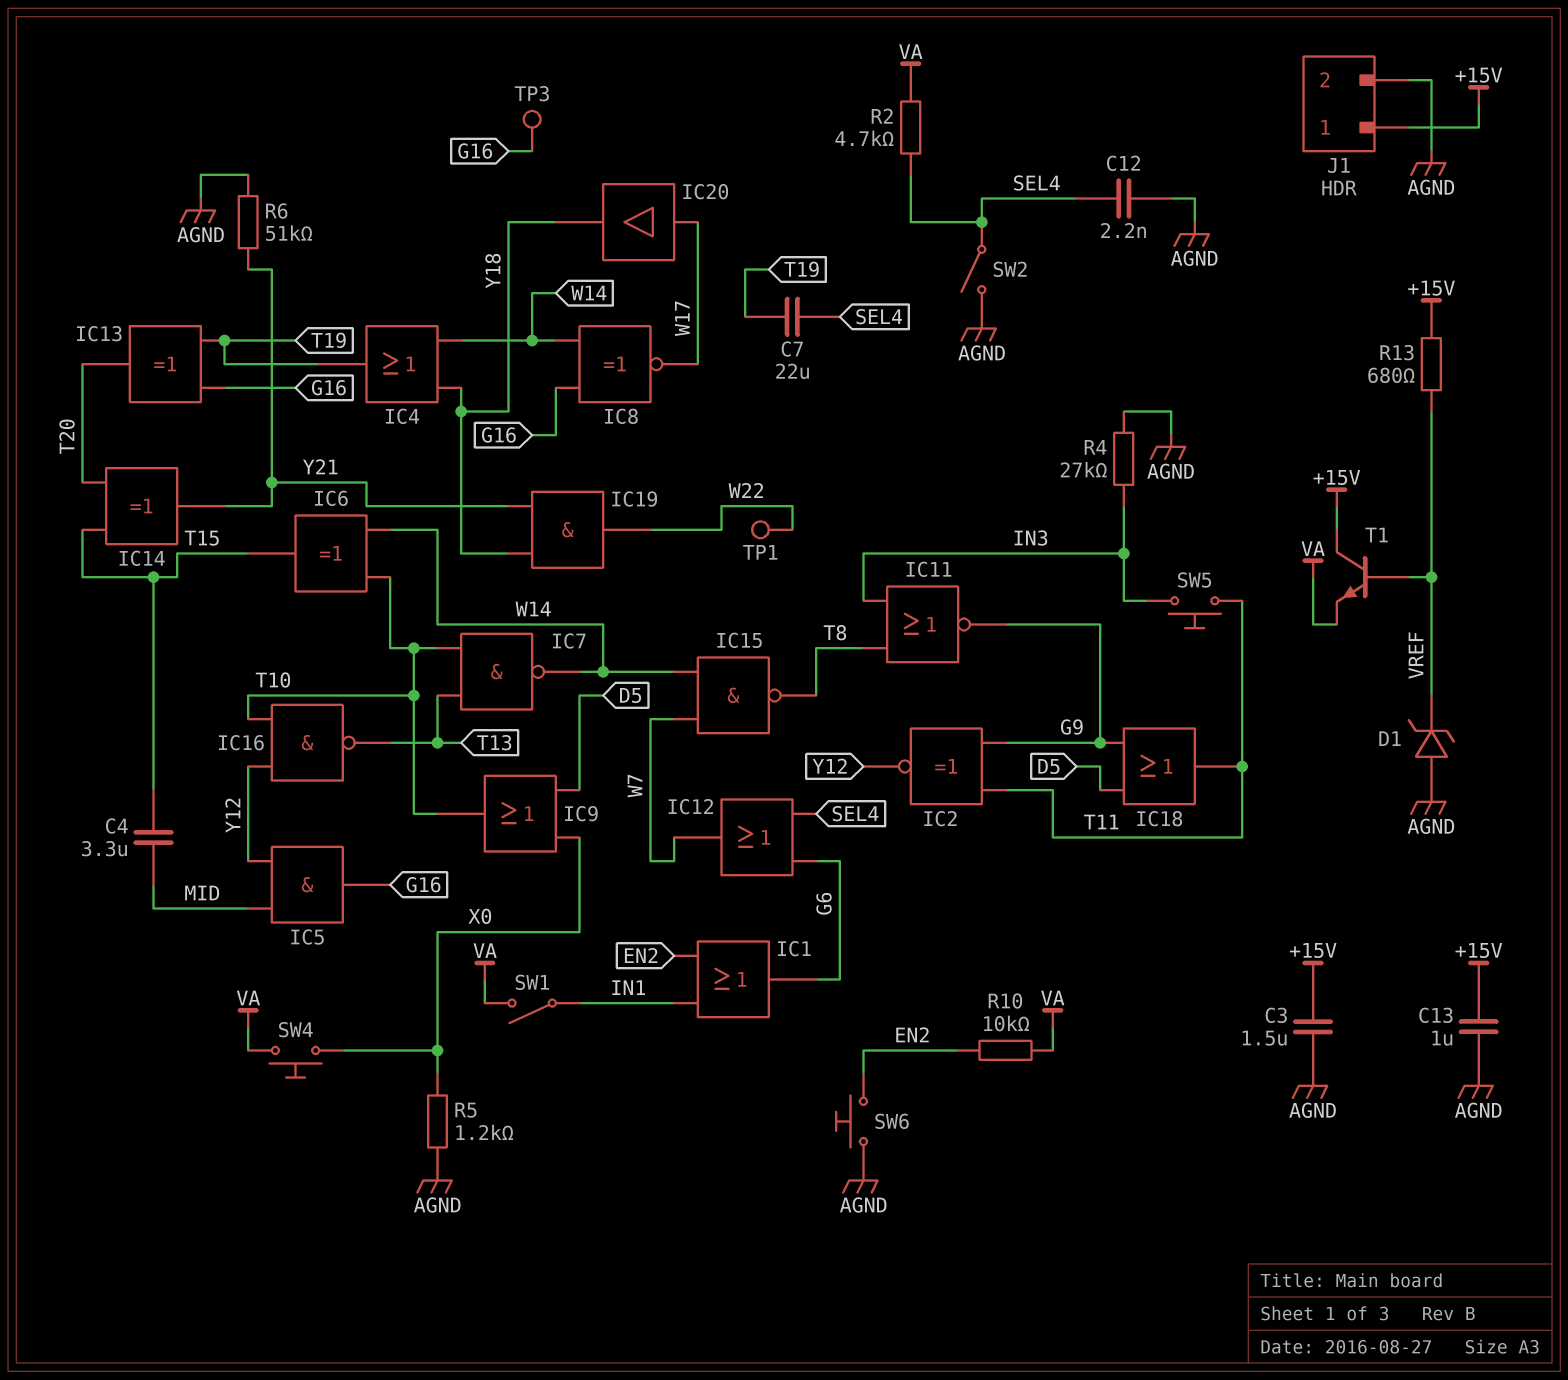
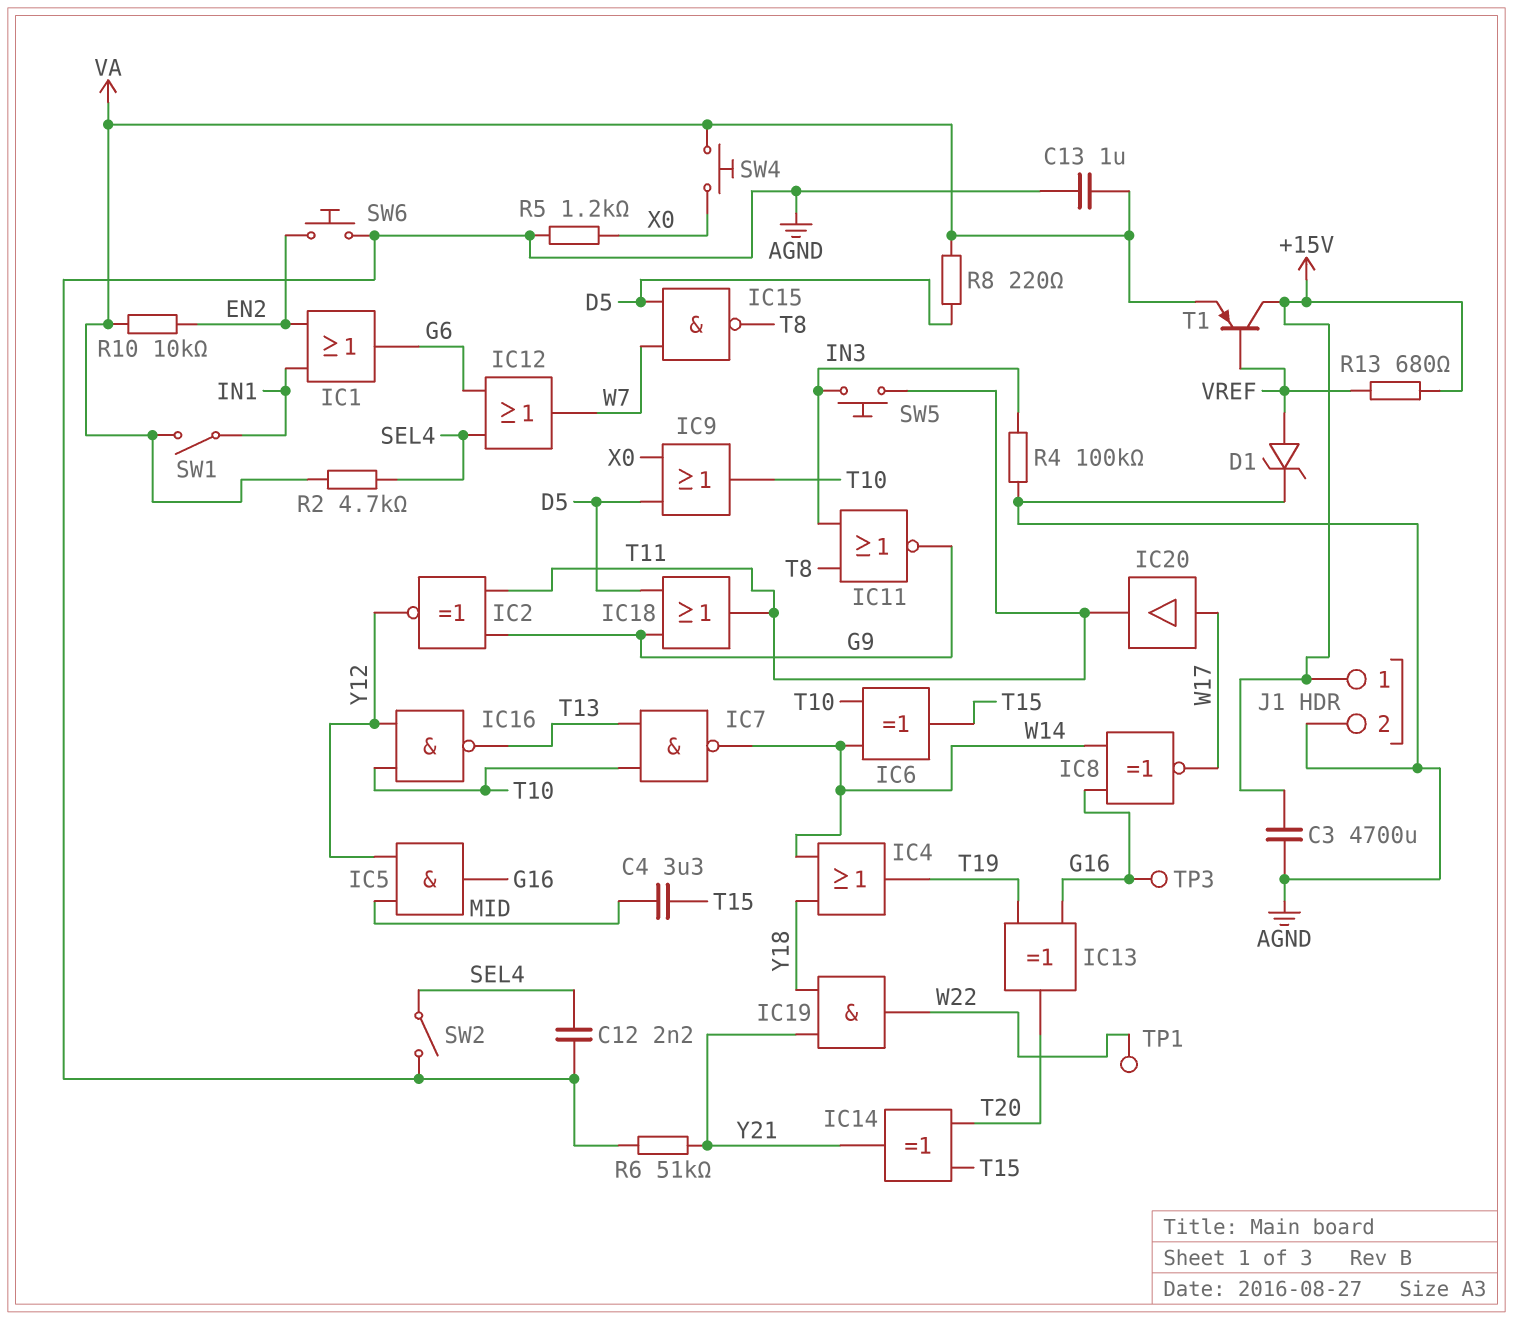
C3: 1.5uF (+15V, AGND) -> 4700uF (+15V, AGND)
C7: 22uF (SEL4, T19) -> none
C13: 1uF (+15V, AGND) -> 1uF (AGND, VA)
D1: zener (A AGND, K VREF) -> zener (A VREF, K AGND)
IC15: NAND (in W7, in W14, out T8) -> NAND (in D5, in W7, out T8)
IC20: buffer (in W17, out Y18) -> buffer (in W17, out T11)
R4: 27k (AGND, IN3) -> 100k (AGND, IN3)
R8: none -> 220 (D5, VA)
T1: NPN (B VREF, C +15V, E VA) -> PNP (B VREF, C +15V, E VA)

